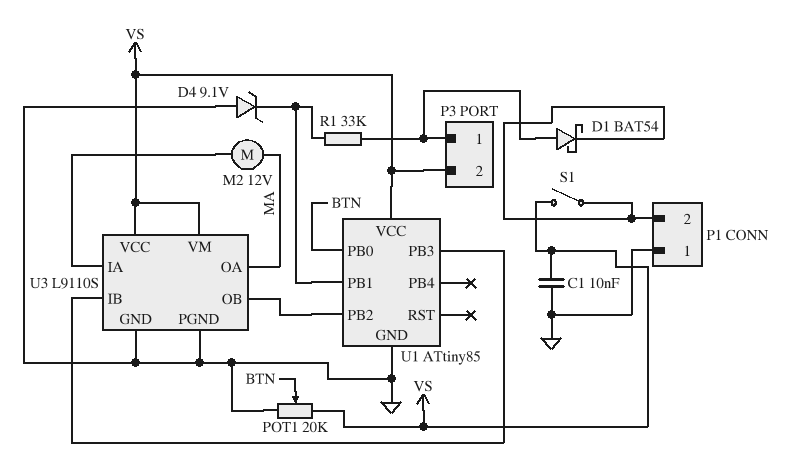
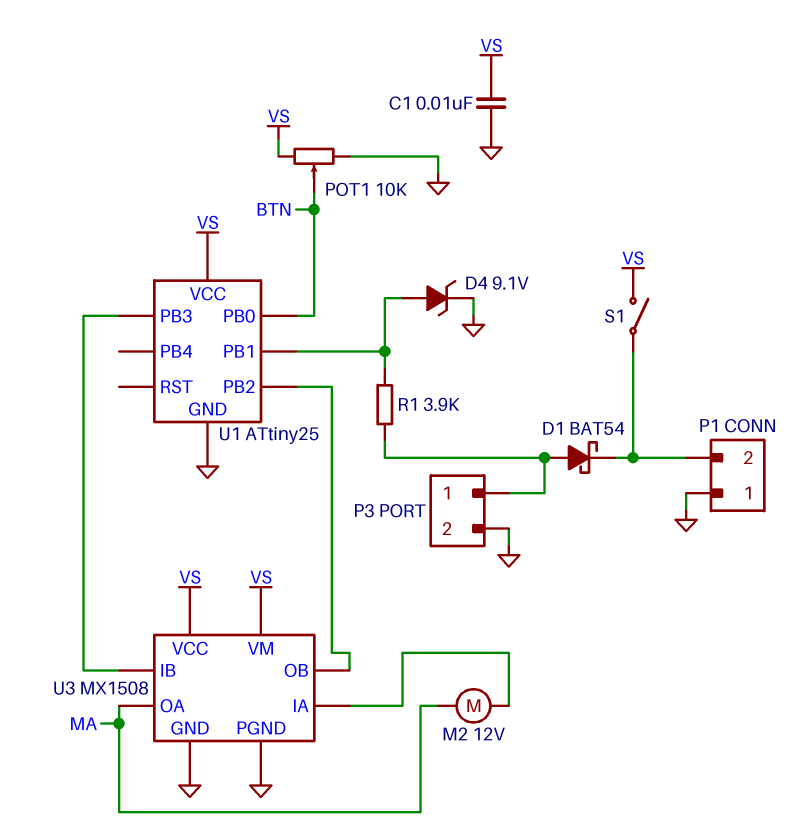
D4: zener 9.1V (A GND, K U1/PB1) -> zener 9.1V (A U1/PB1, K GND)
P3 pin 2: VS -> GND
POT1: 20k (GND, VS, wiper BTN) -> 10k (GND, VS, wiper BTN)
R1: 33k (P3/1, U1/PB1) -> 3.9k (P3/1, U1/PB1)
U1: ATtiny85 -> ATtiny25
U3: L9110S -> MX1508

